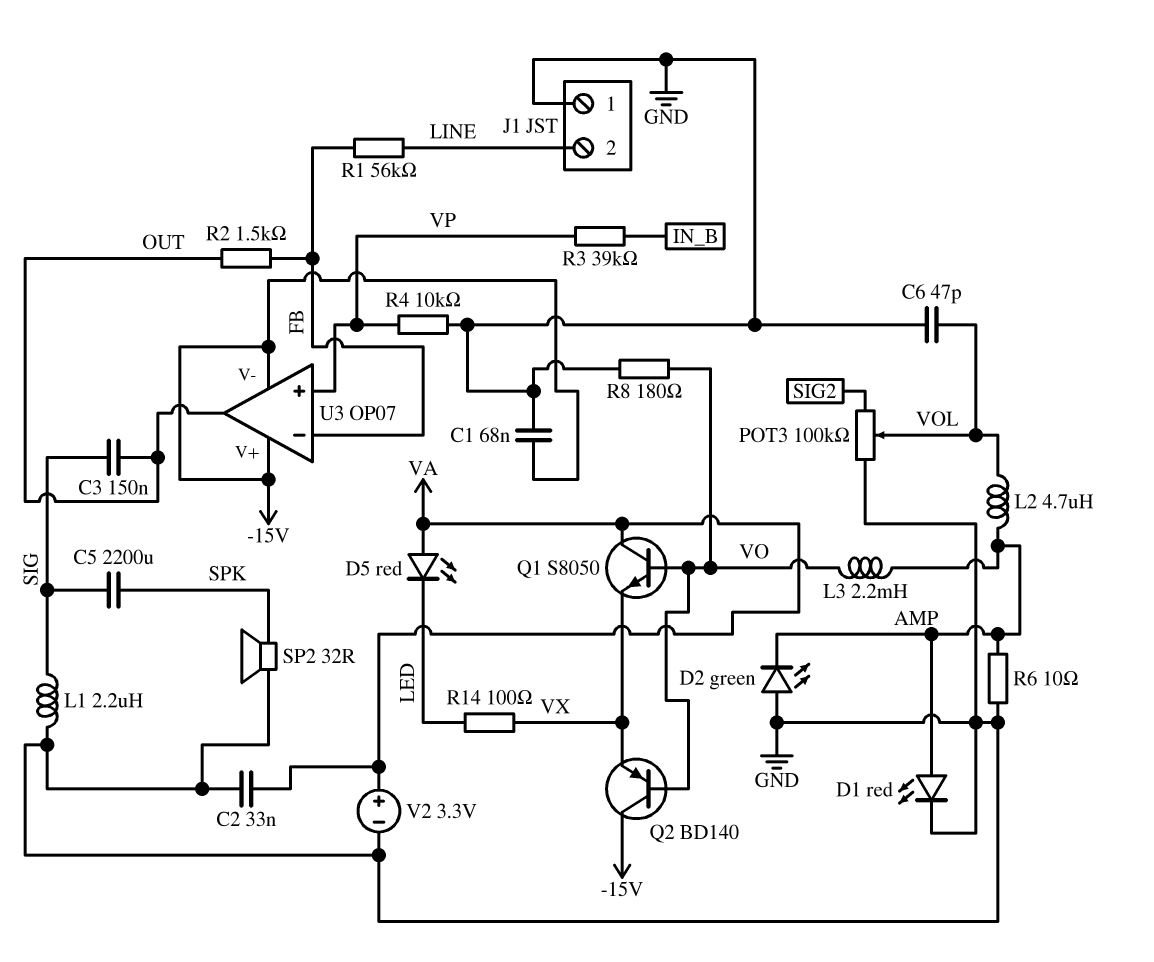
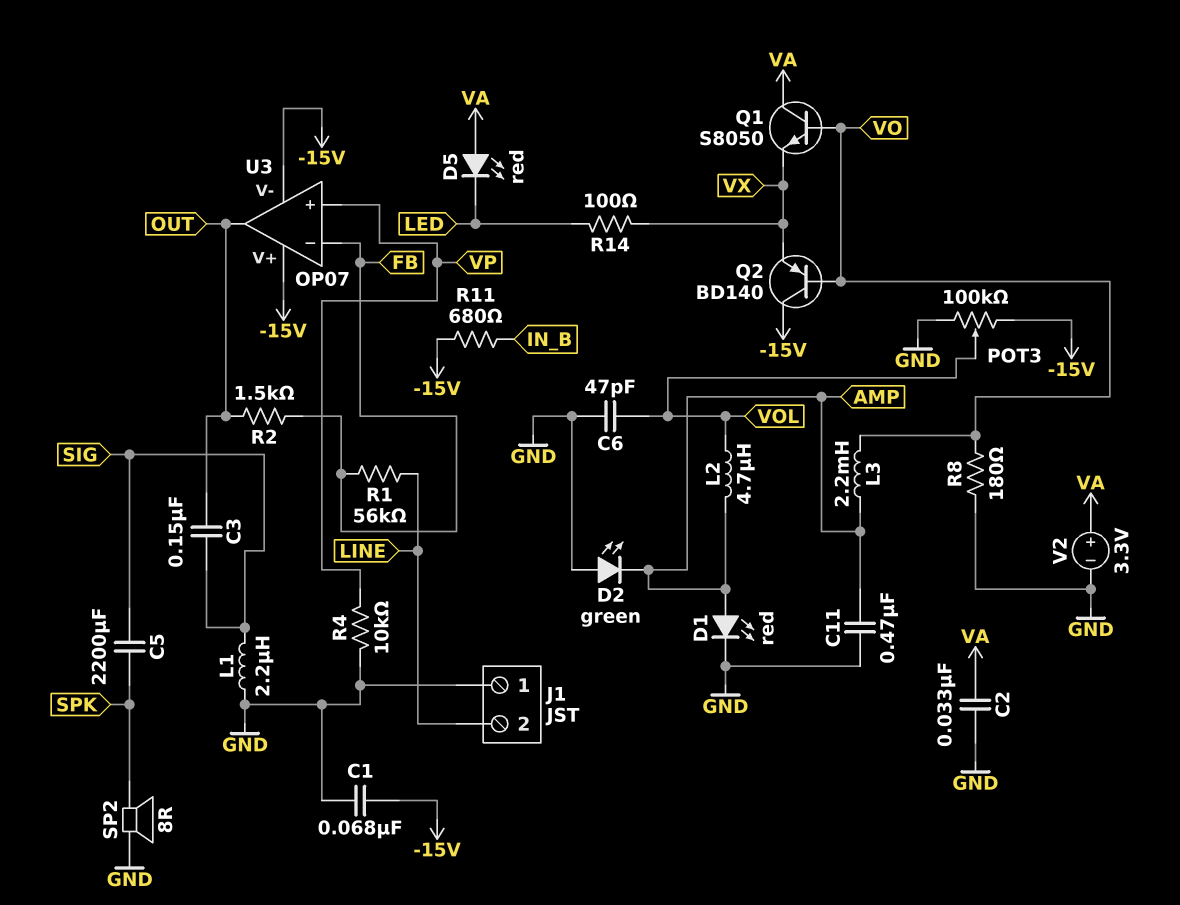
C11: none -> 470nF (AMP, GND)
POT3: 100k (GND, SIG2, wiper VOL) -> 100k (-15V, GND, wiper VOL)
R3: 39k (IN_B, VP) -> none
R6: 10 (AMP, GND) -> none
R11: none -> 680 (-15V, IN_B)
SP2: speaker 32R (GND, SPK) -> speaker 8R (GND, SPK)

